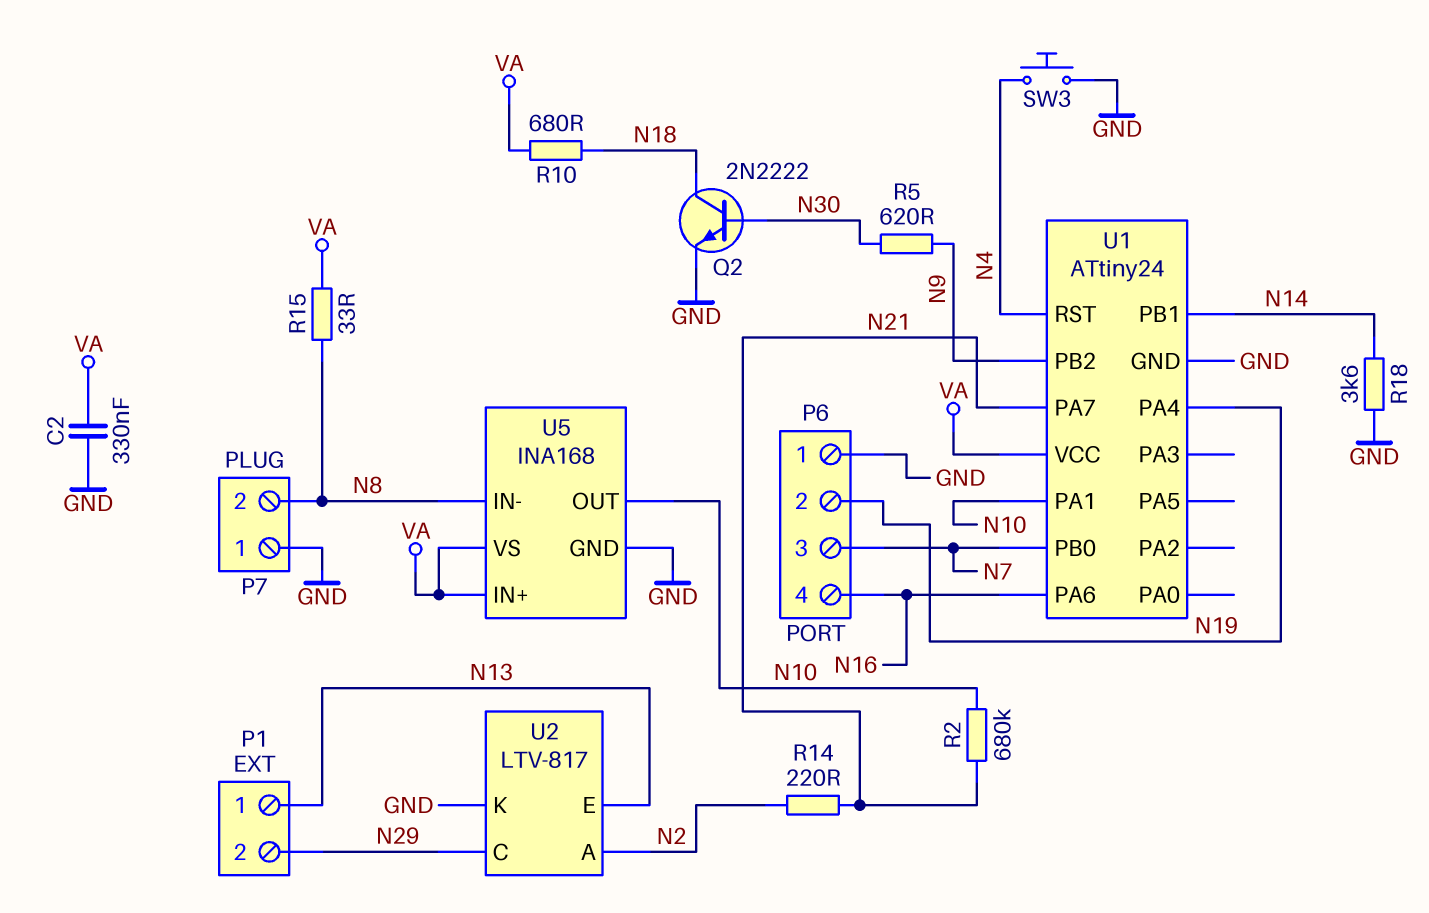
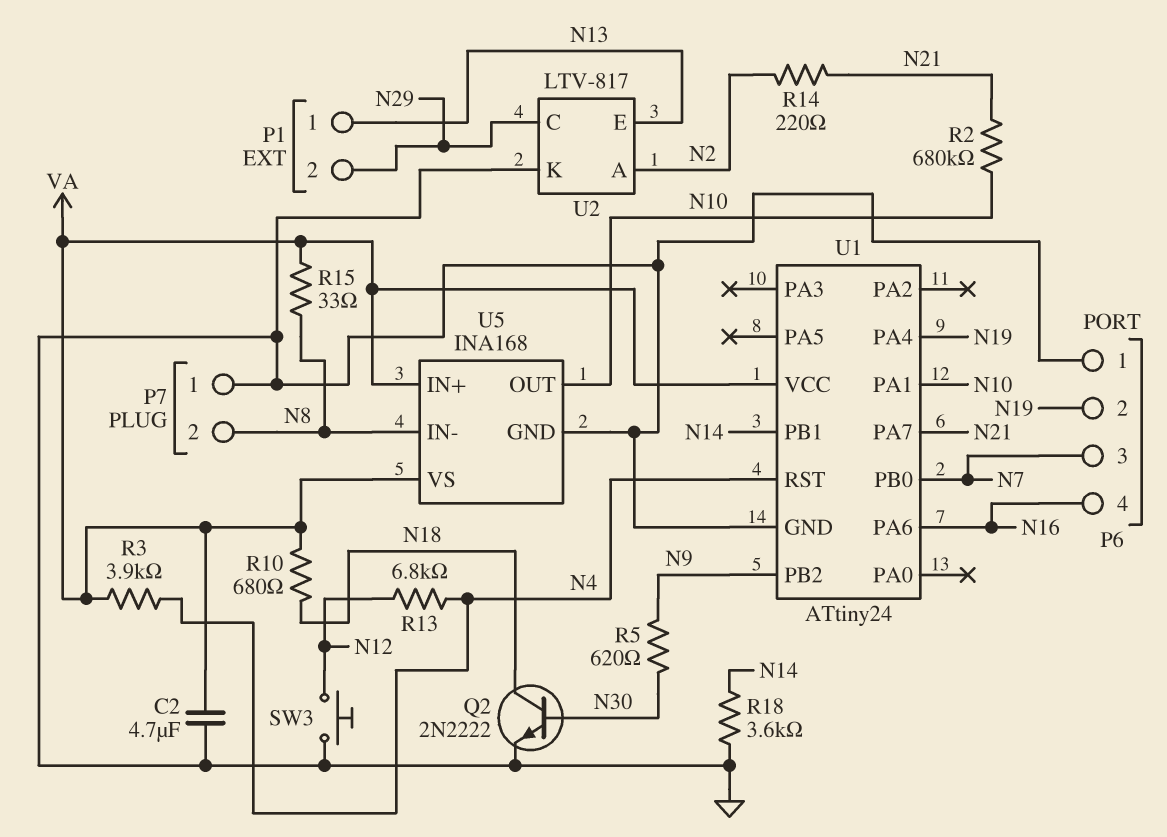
C2: 330nF (GND, VA) -> 4.7uF (GND, VA)
R3: none -> 3.9k (N4, VA)
R13: none -> 6.8k (N4, N12)
SW3: button (GND, N4) -> button (GND, N12)

